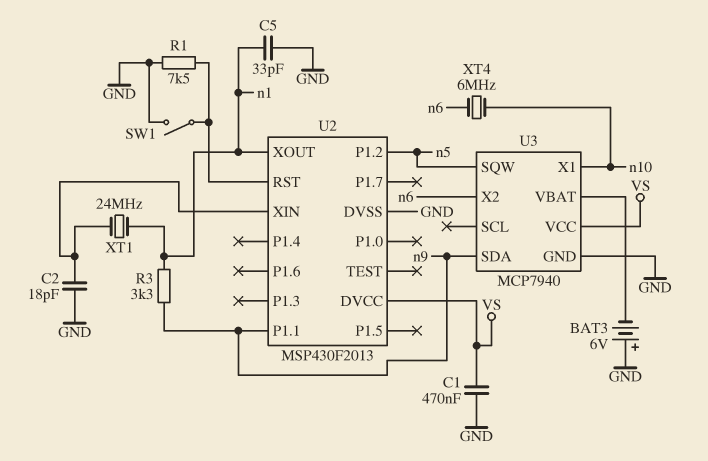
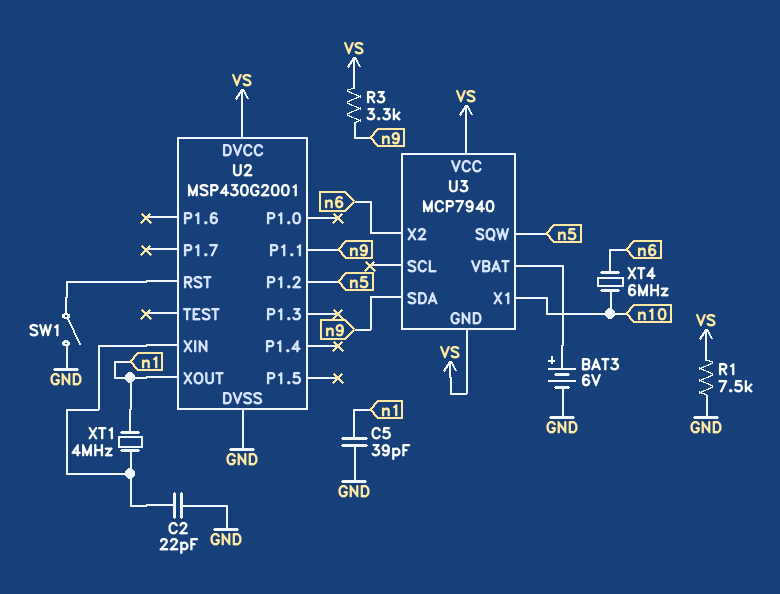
BAT3: 6V (plus GND, minus U3/VBAT) -> 6V (plus U3/VBAT, minus GND)
C1: 470nF (GND, VS) -> none
C2: 18pF (GND, U2/XIN) -> 22pF (GND, U2/XIN)
C5: 33pF (GND, n1) -> 39pF (GND, n1)
R1: 7.5k (GND, U2/RST) -> 7.5k (GND, VS)
R3: 3.3k (n1, n9) -> 3.3k (VS, n9)
U2: MSP430F2013 -> MSP430G2001
U3 pin GND: GND -> VS
XT1: 24MHz (U2/XIN, n1) -> 4MHz (U2/XIN, n1)

